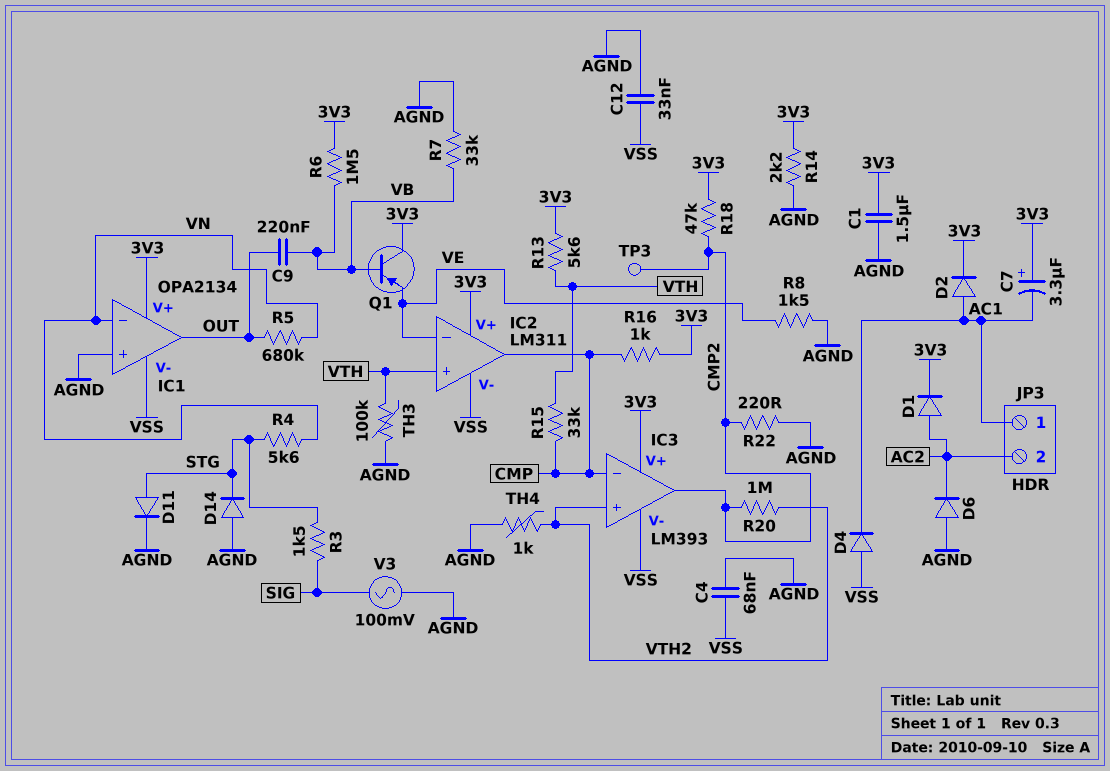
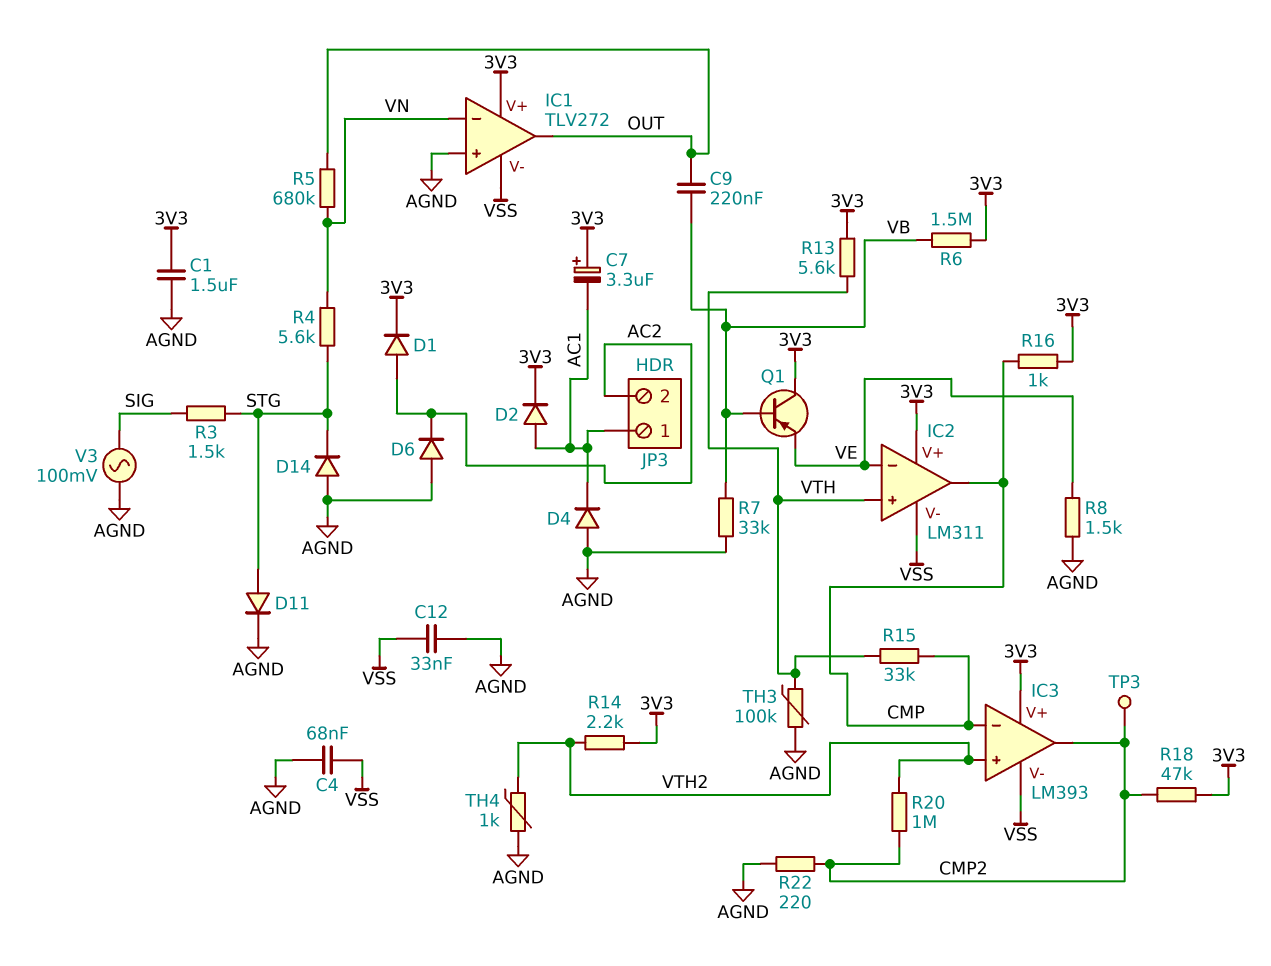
D4: diode (A VSS, K AC1) -> diode (A AGND, K AC1)
IC1: OPA2134 -> TLV272
R14: 2.2k (3V3, AGND) -> 2.2k (3V3, VTH2)

